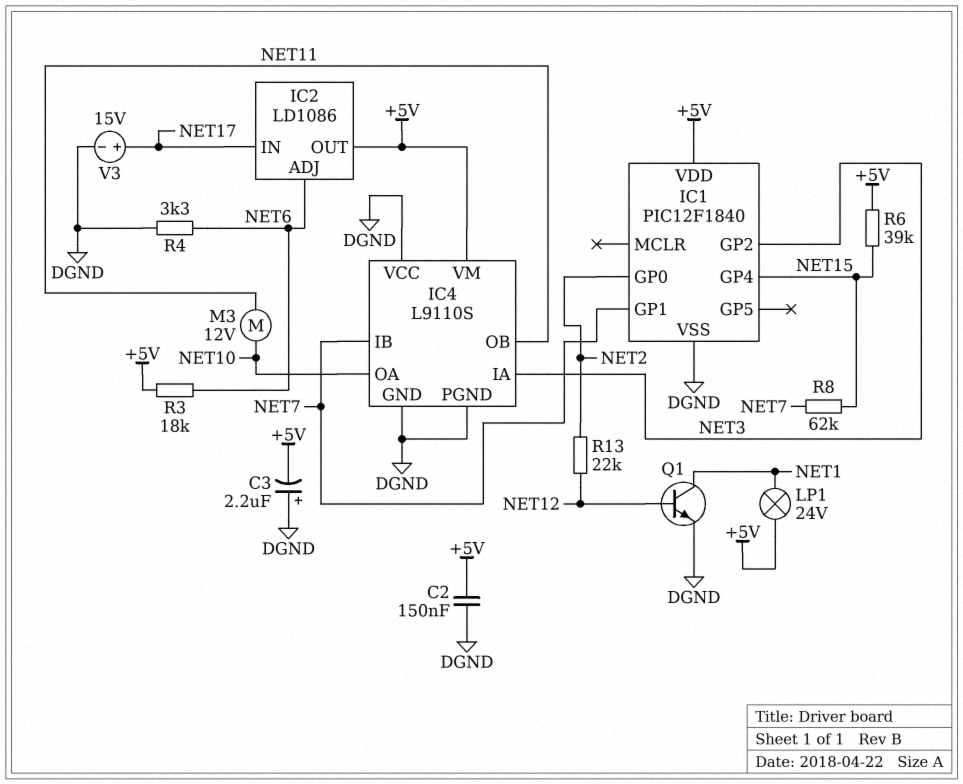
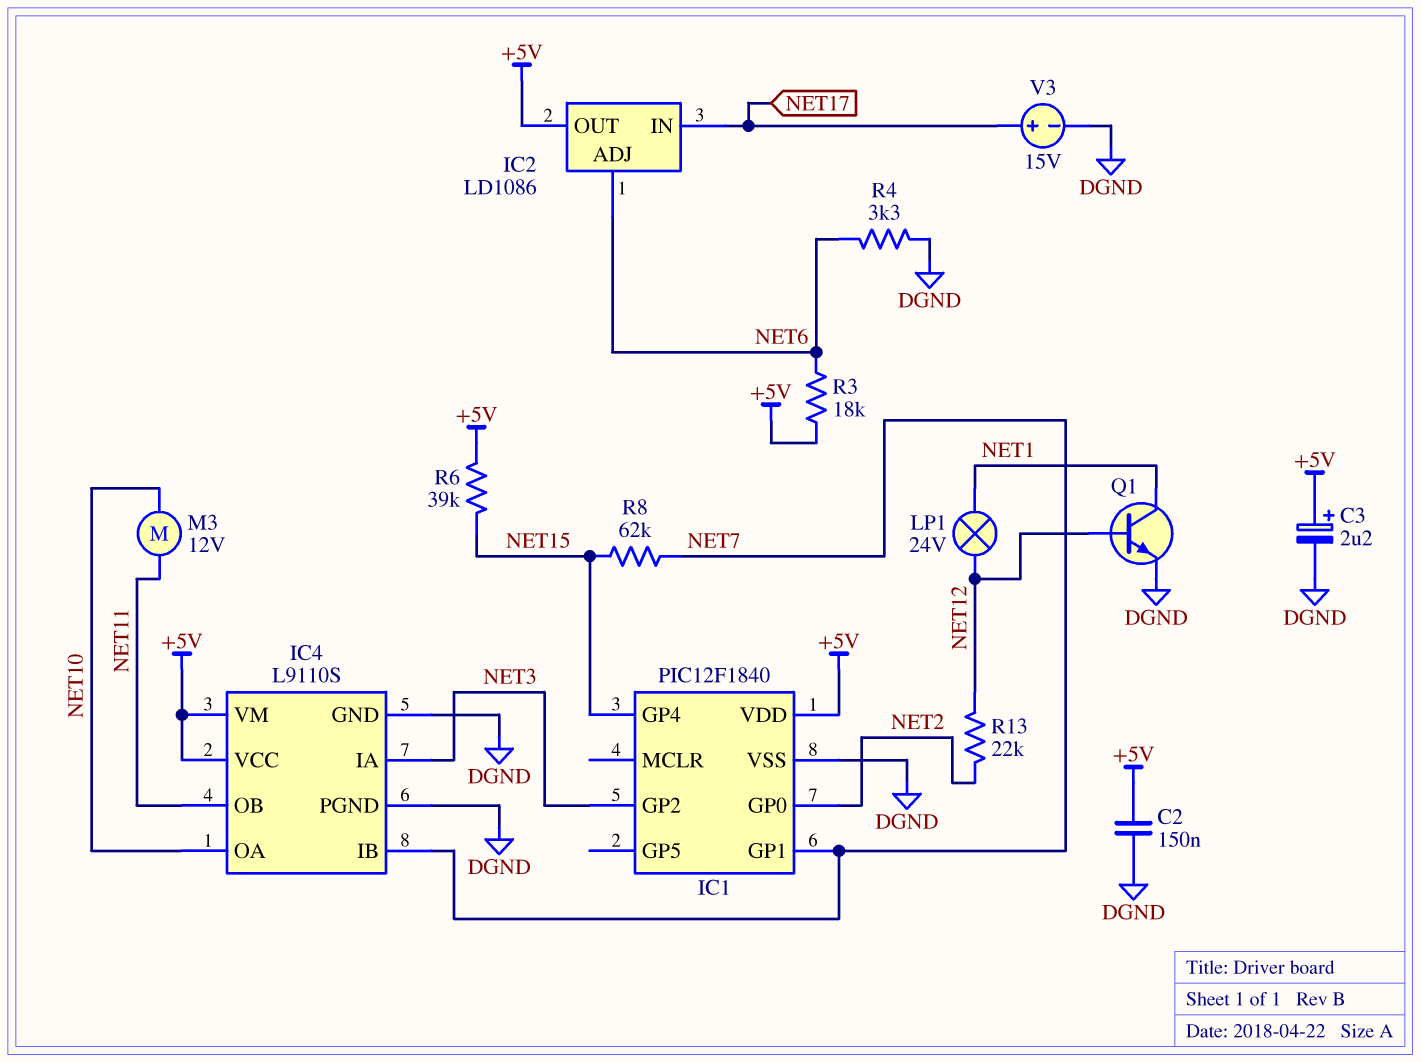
C3: 2.2uF (plus DGND, minus +5V) -> 2.2uF (plus +5V, minus DGND)
IC4 pin VCC: DGND -> +5V
LP1: lamp 24V (+5V, NET1) -> lamp 24V (NET1, NET12)

